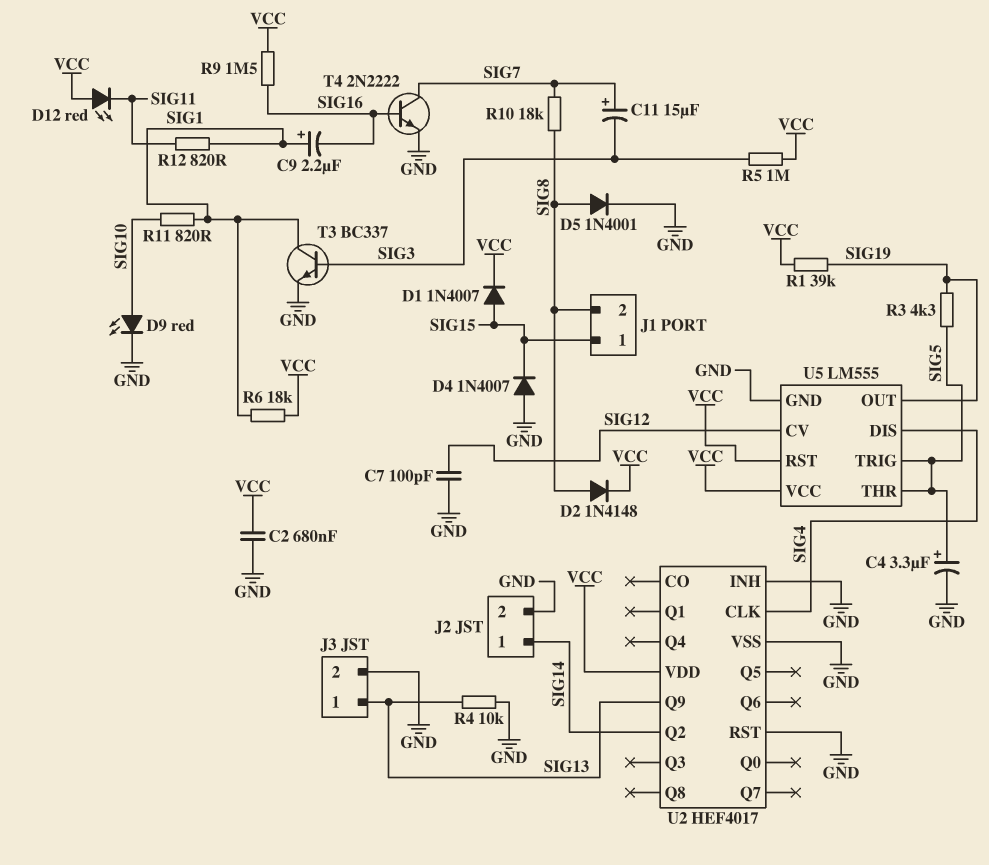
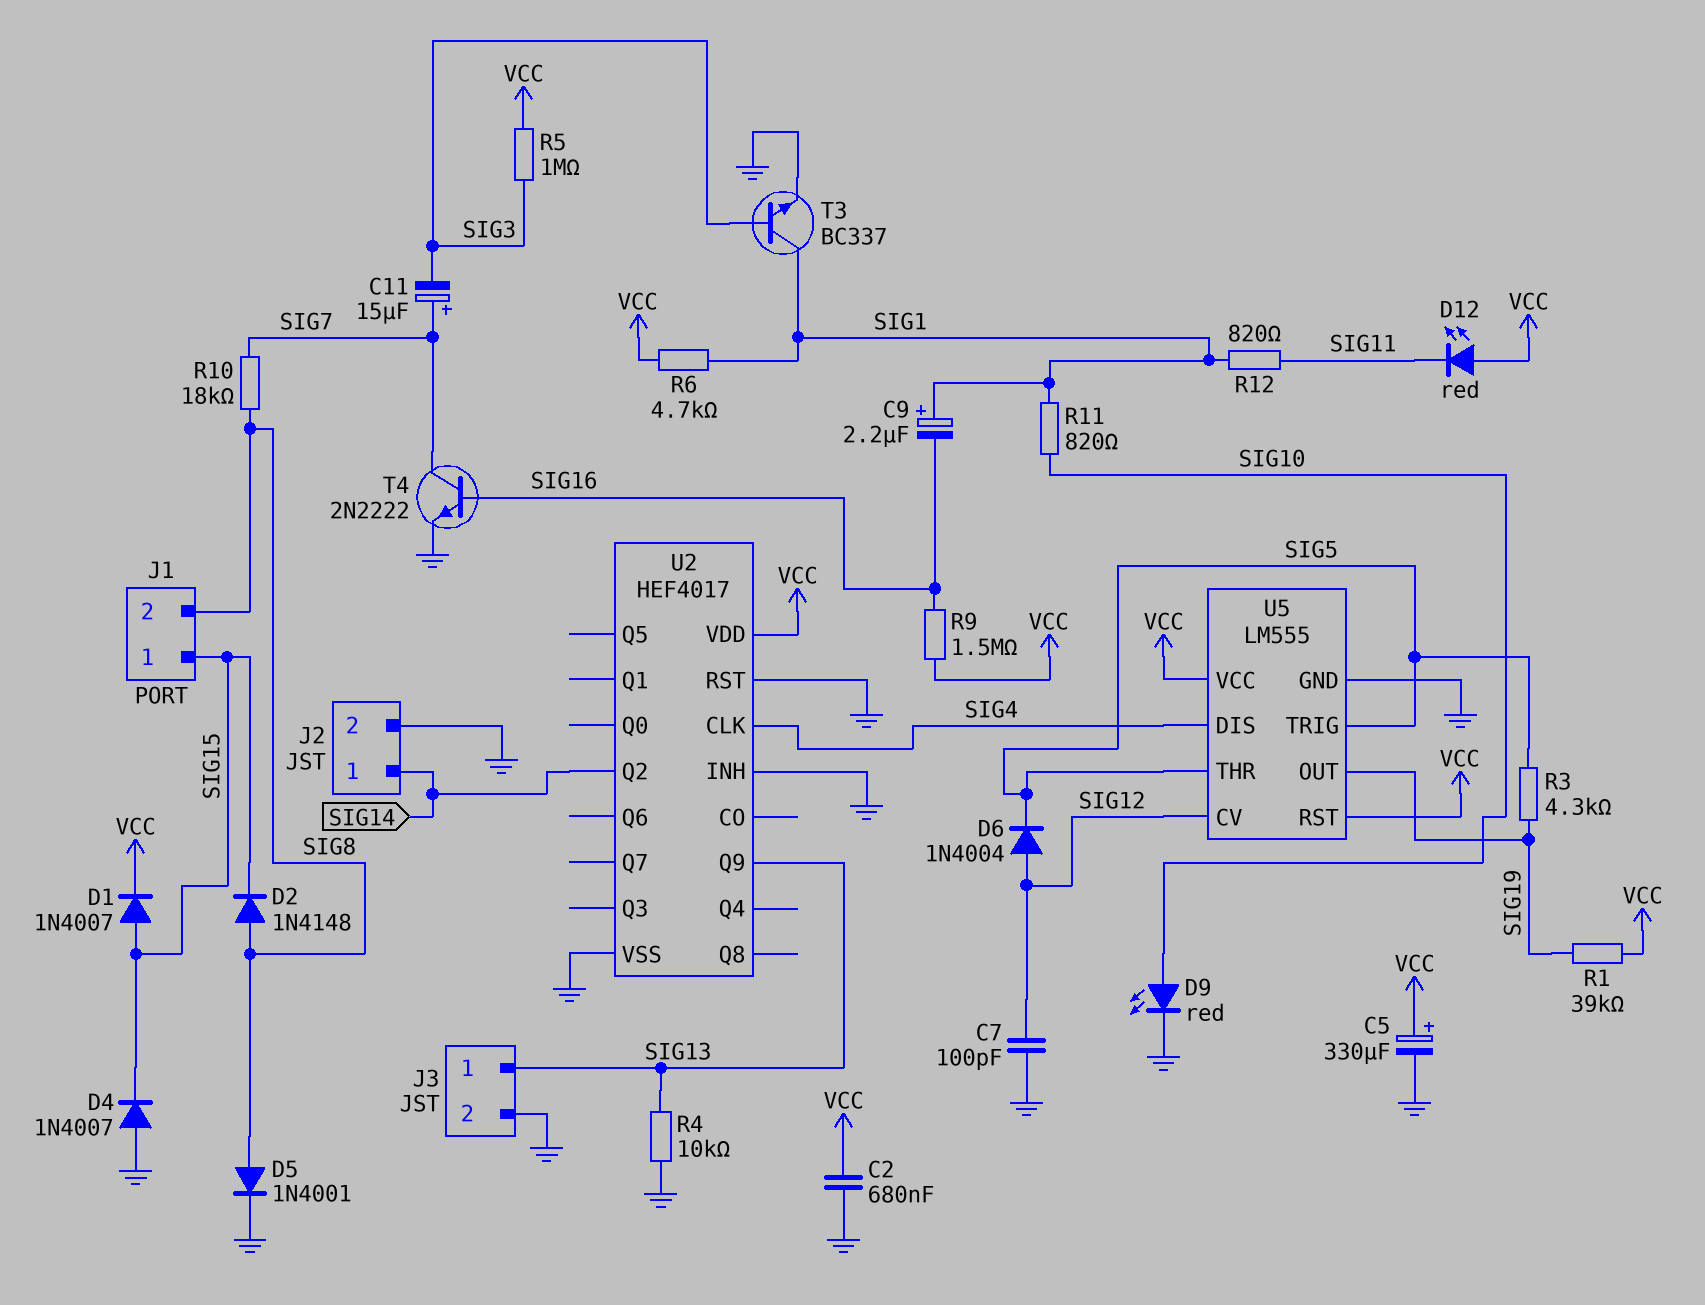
C4: 3.3uF (plus SIG5, minus GND) -> none
C5: none -> 330uF (plus VCC, minus GND)
D2: diode 1N4148 (A SIG8, K VCC) -> diode 1N4148 (A SIG8, K SIG15)
D6: none -> diode 1N4004 (A SIG12, K SIG5)
R6: 18k (SIG1, VCC) -> 4.7k (SIG1, VCC)

